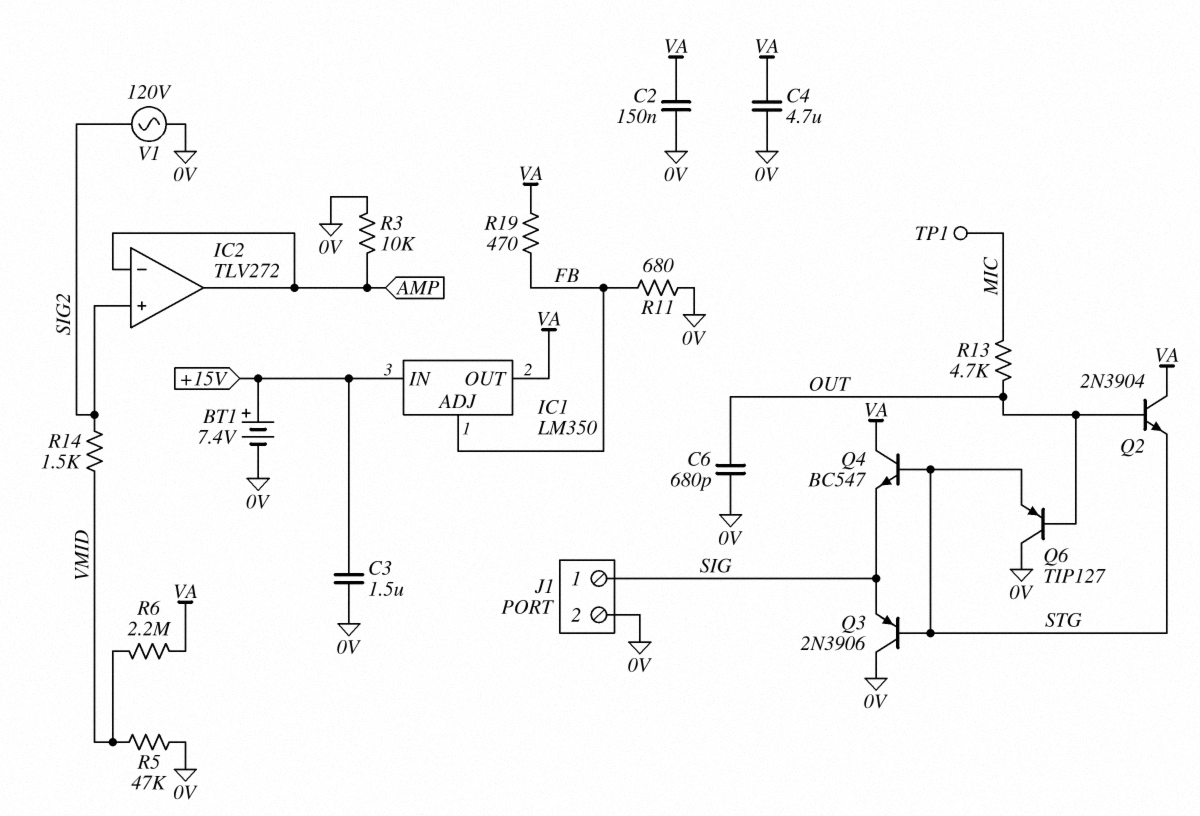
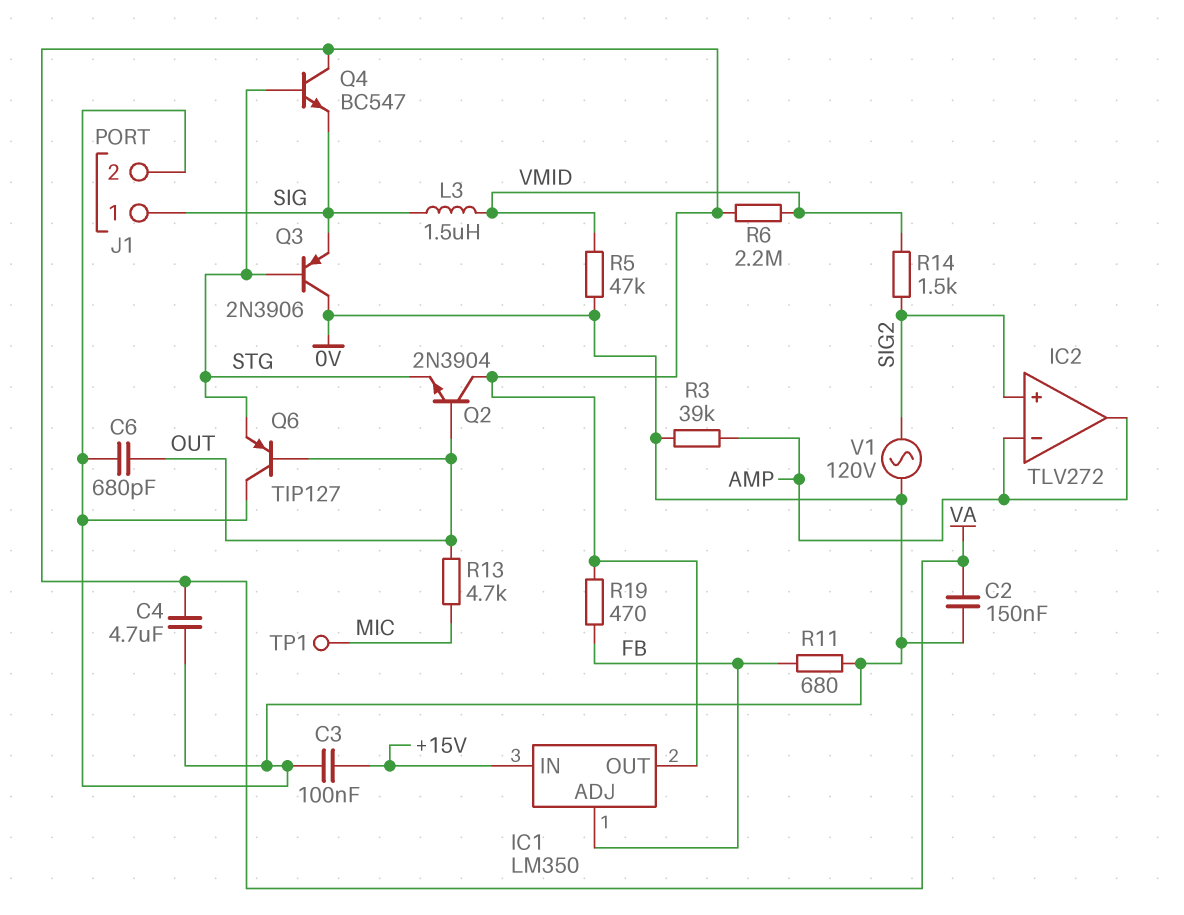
BT1: 7.4V (plus +15V, minus 0V) -> none
C3: 1.5uF (+15V, 0V) -> 100nF (+15V, 0V)
L3: none -> 1.5uH (SIG, VMID)
R3: 10k (0V, AMP) -> 39k (0V, AMP)

